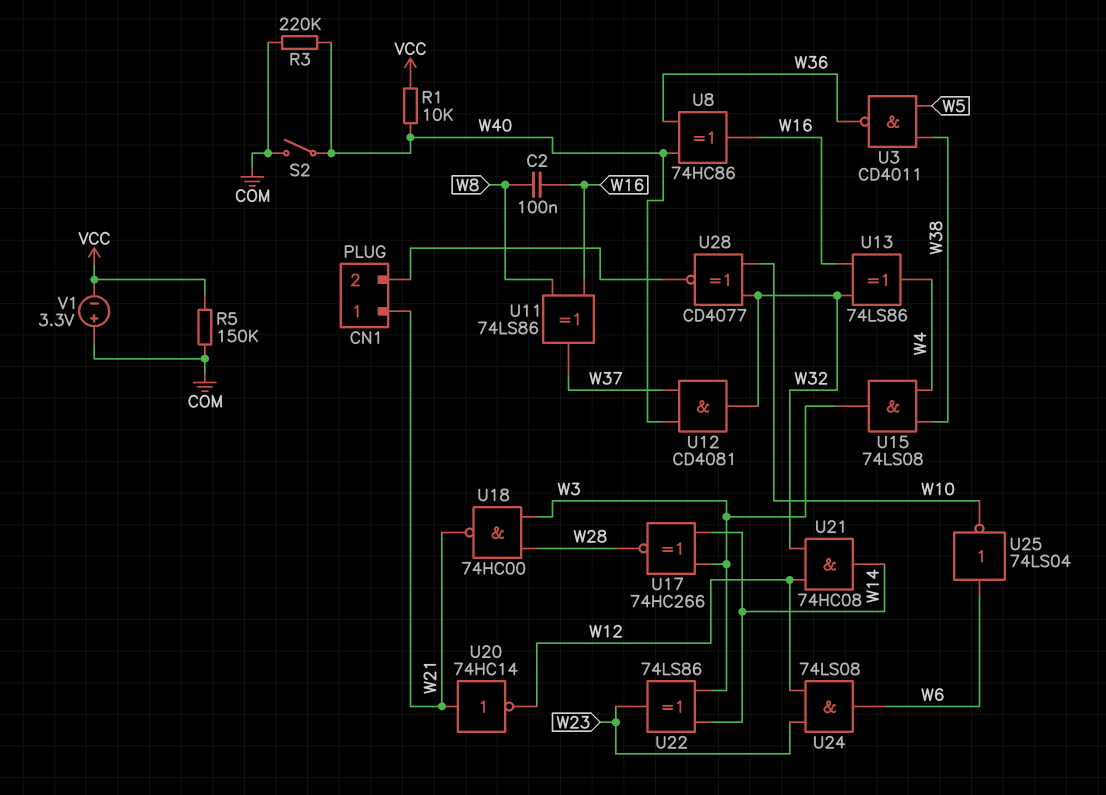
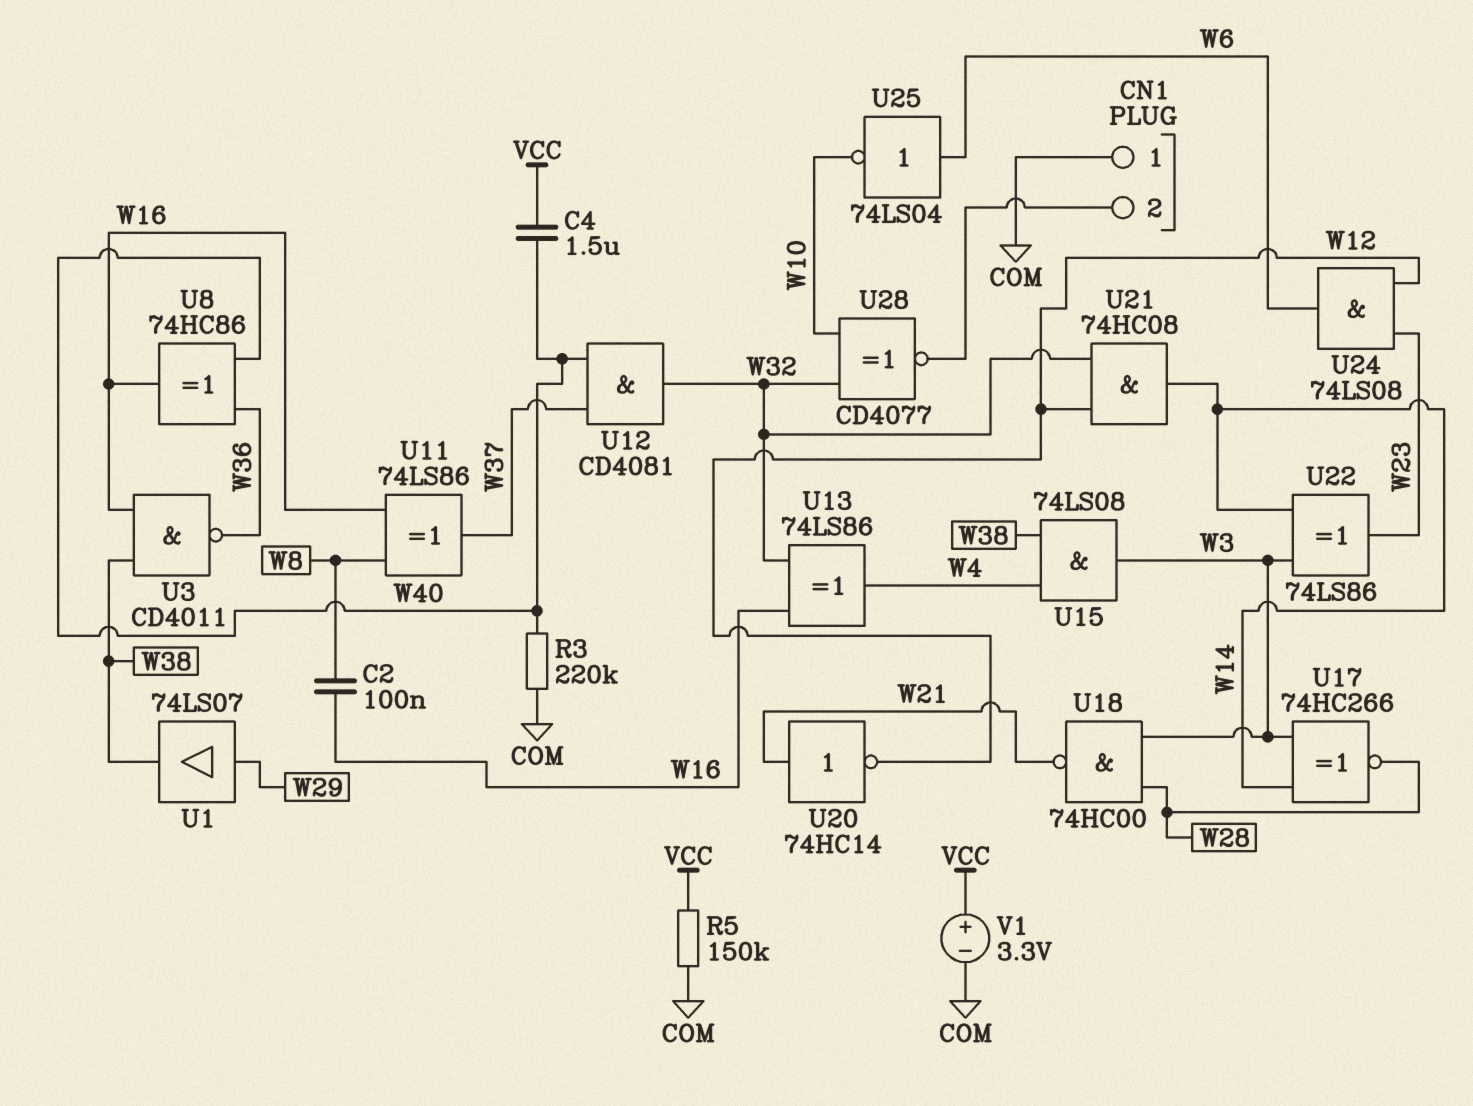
C4: none -> 1.5uF (VCC, W40)
CN1 pin 1: W21 -> COM
R1: 10k (VCC, W40) -> none
S2: switch (COM, W40) -> none
U1: none -> buffer 74LS07 (in W29, out W38)
U3: NAND CD4011 (in W5, in W38, out W36) -> NAND CD4011 (in W16, in W38, out W36)
V1: 3.3V (plus COM, minus VCC) -> 3.3V (plus VCC, minus COM)

